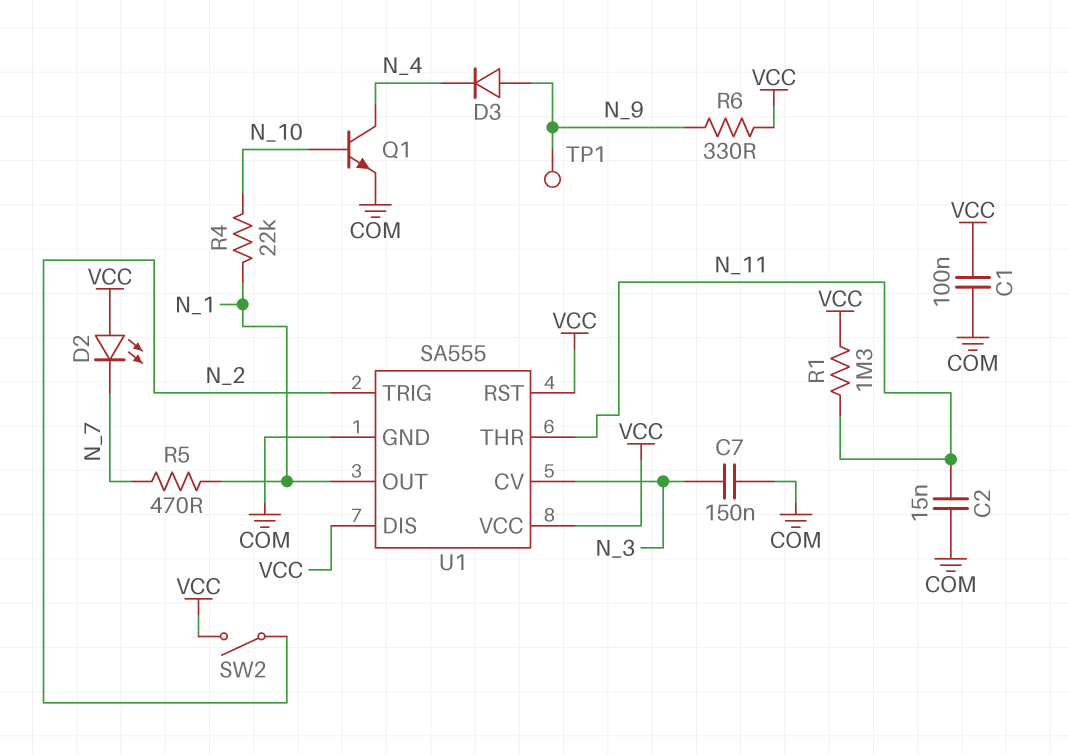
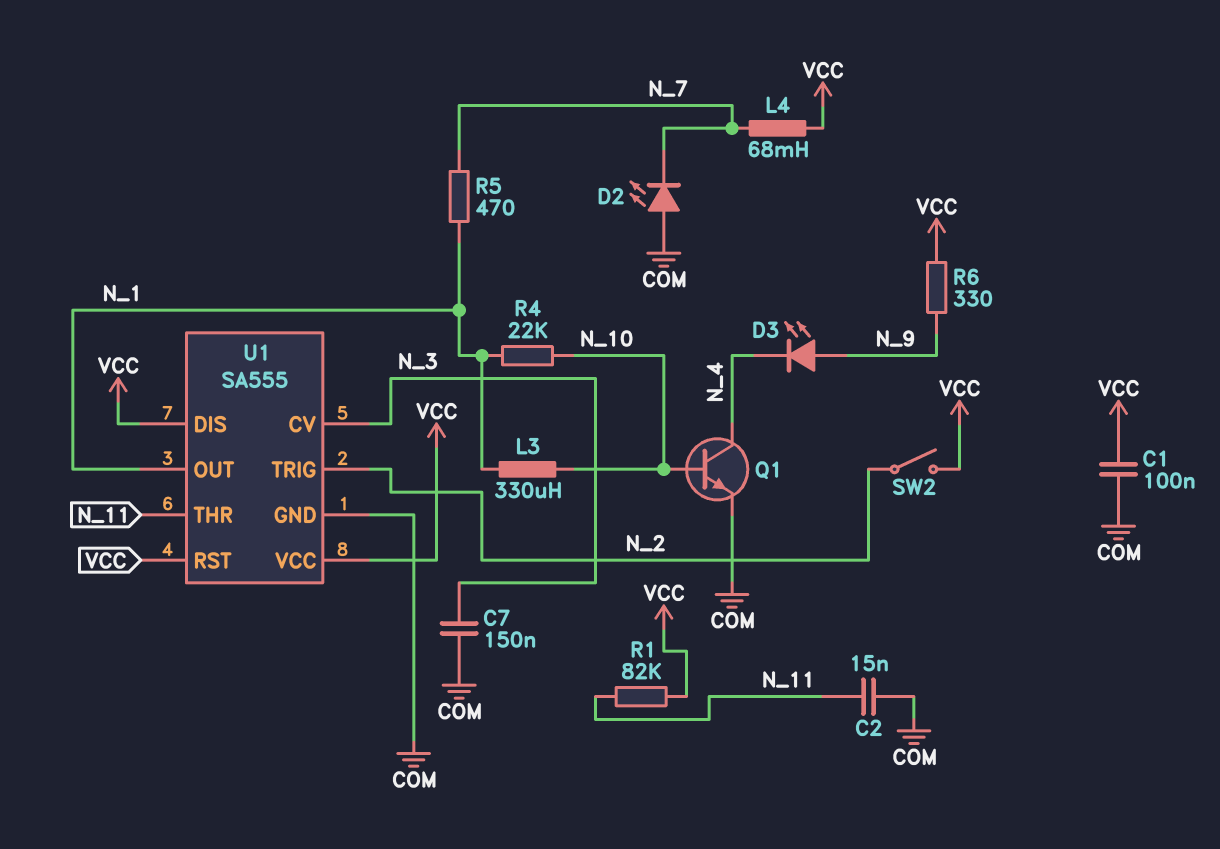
D2: LED (A VCC, K N_7) -> LED (A COM, K N_7)
D3: diode (A N_9, K N_4) -> LED (A N_9, K N_4)
L3: none -> 330uH (N_1, N_10)
L4: none -> 68mH (N_7, VCC)
R1: 1.3M (N_11, VCC) -> 82k (N_11, VCC)
TP1: test point (N_9) -> none

